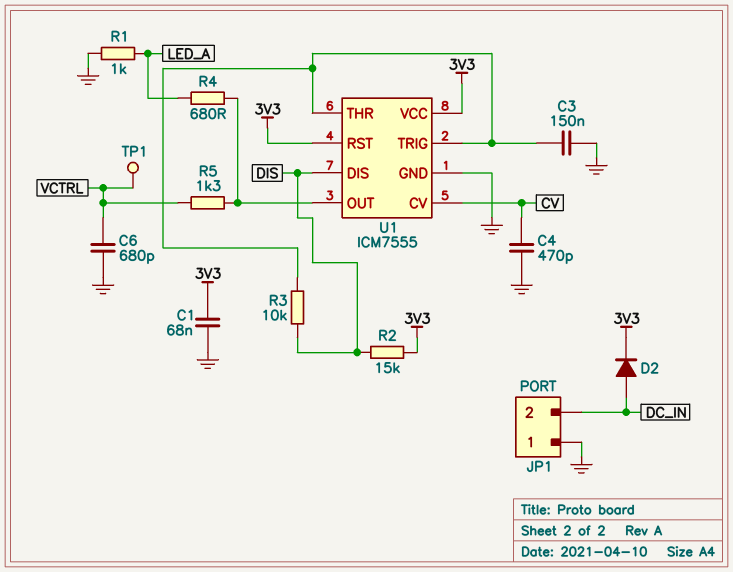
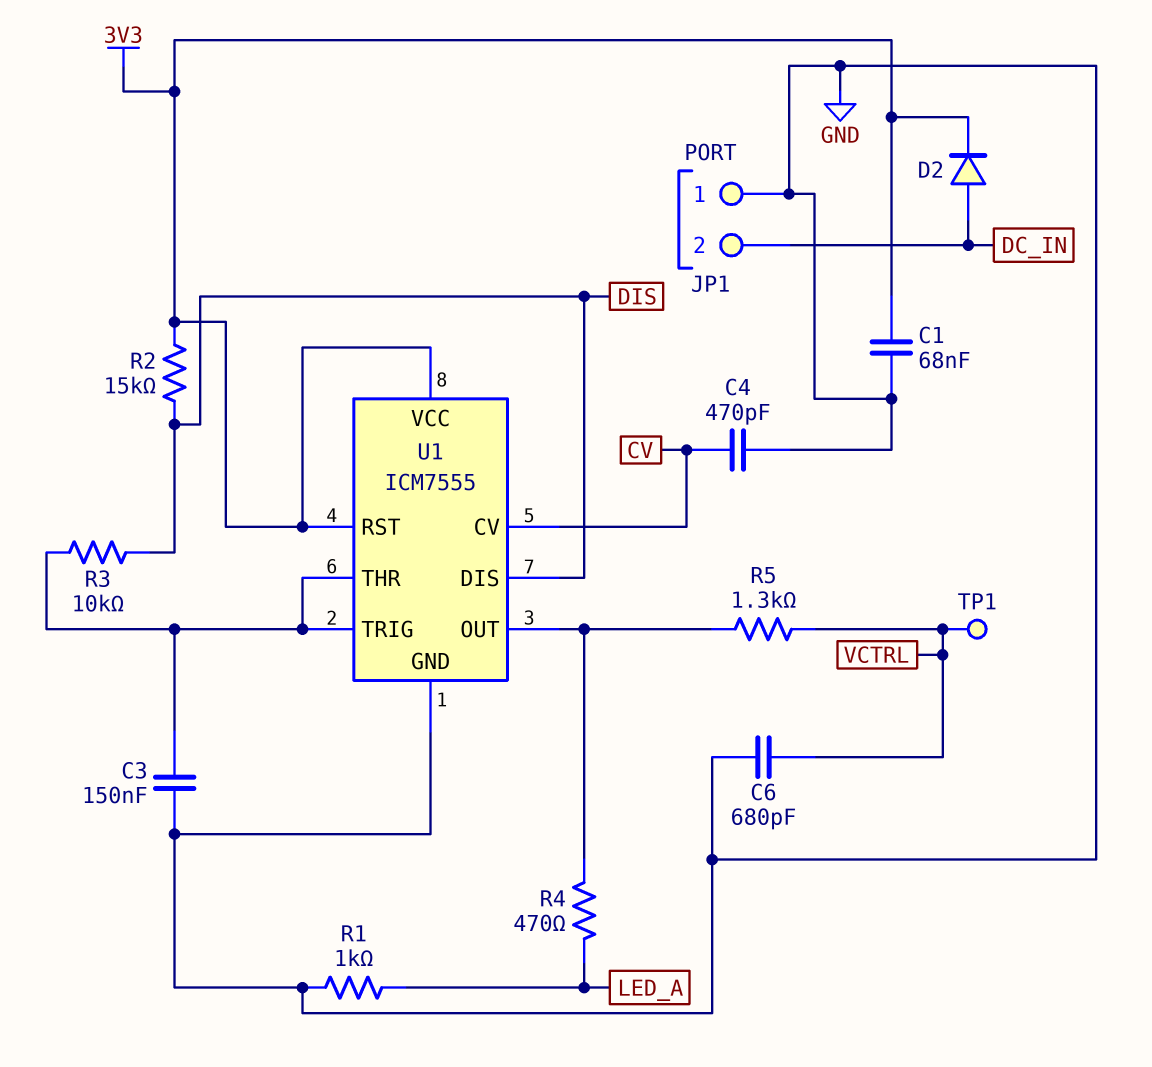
R4: 680 (LED_A, U1/OUT) -> 470 (LED_A, U1/OUT)

